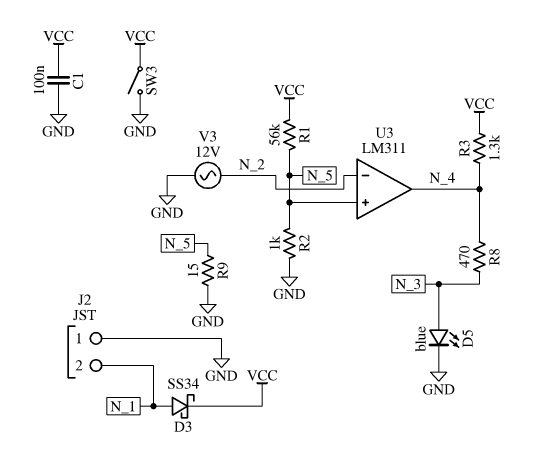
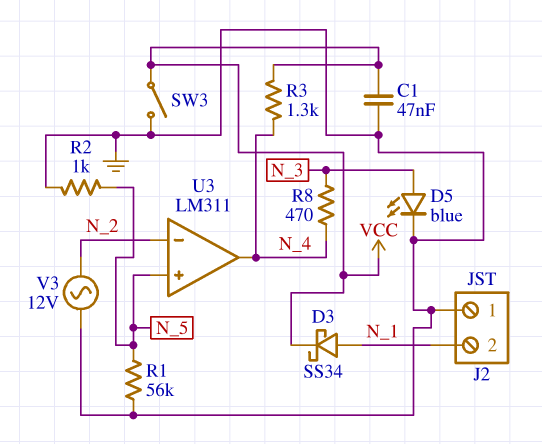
C1: 100nF (GND, VCC) -> 47nF (GND, VCC)
R1: 56k (N_5, VCC) -> 56k (GND, N_5)
R9: 15 (GND, N_5) -> none

